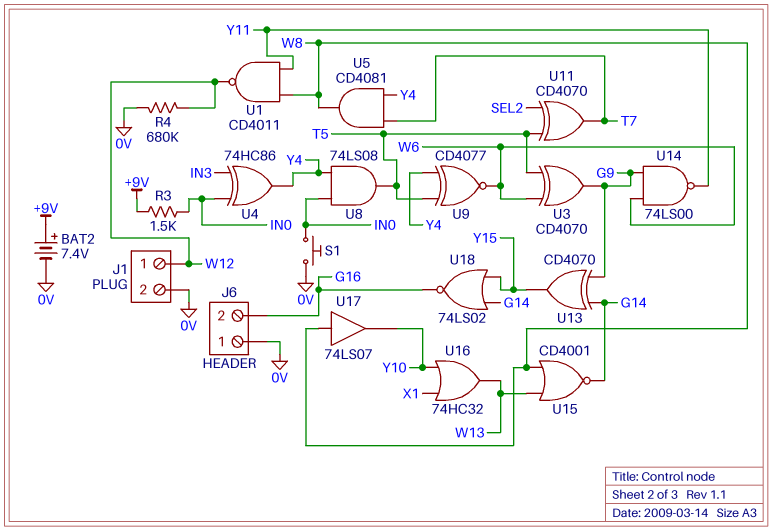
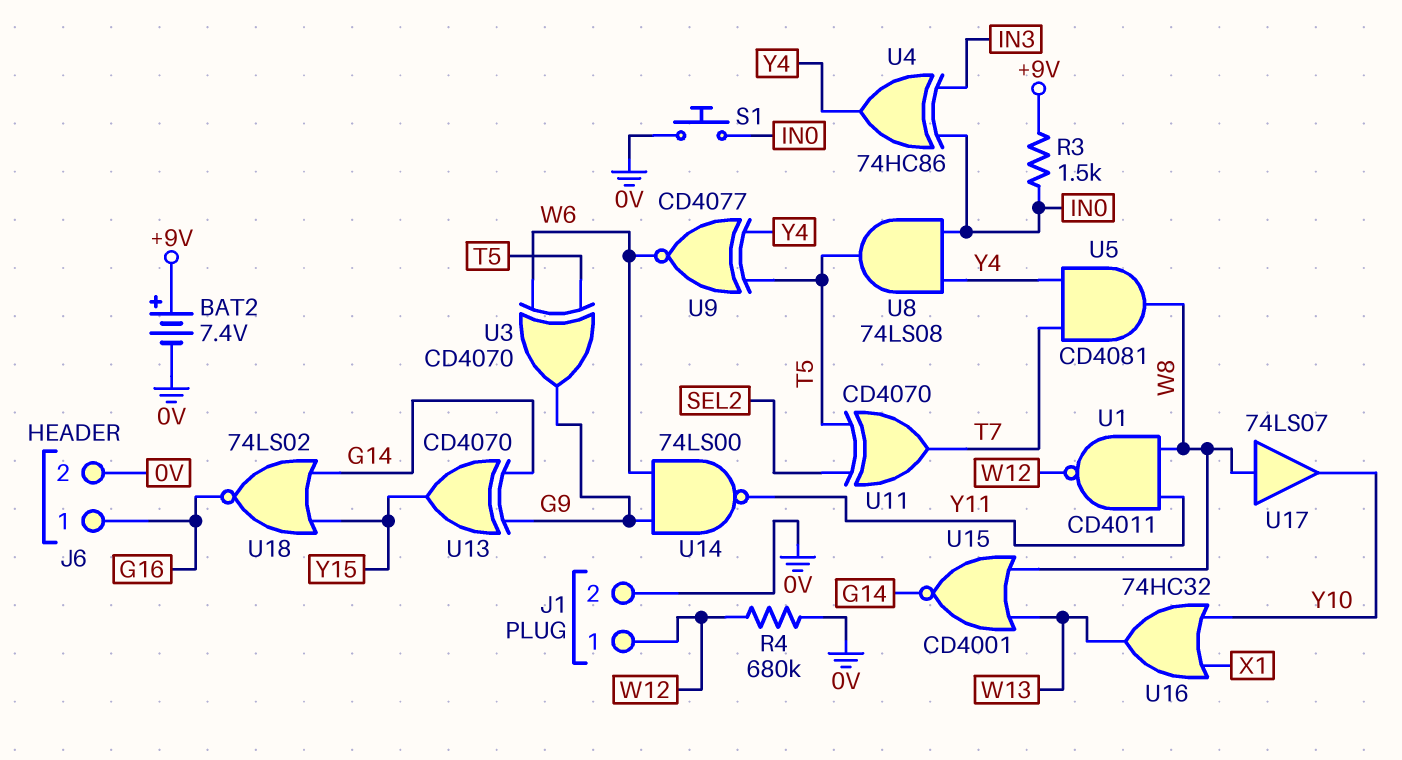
J6 pin 1: 0V -> G16
J6 pin 2: G16 -> 0V

